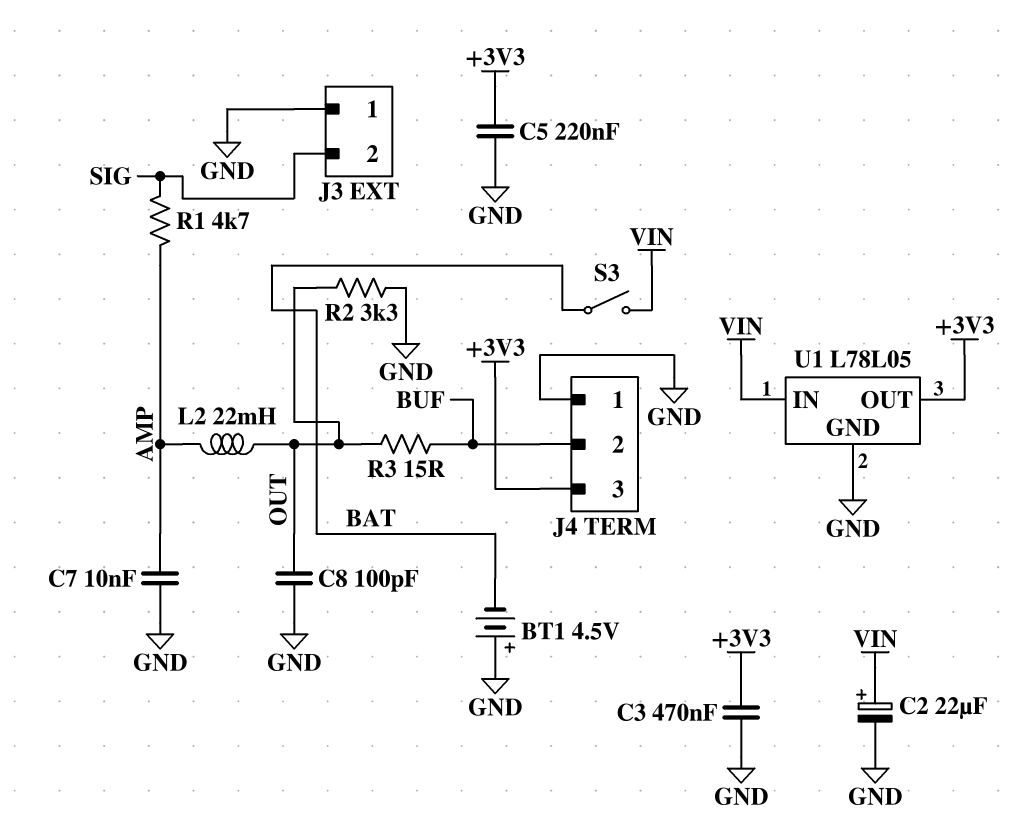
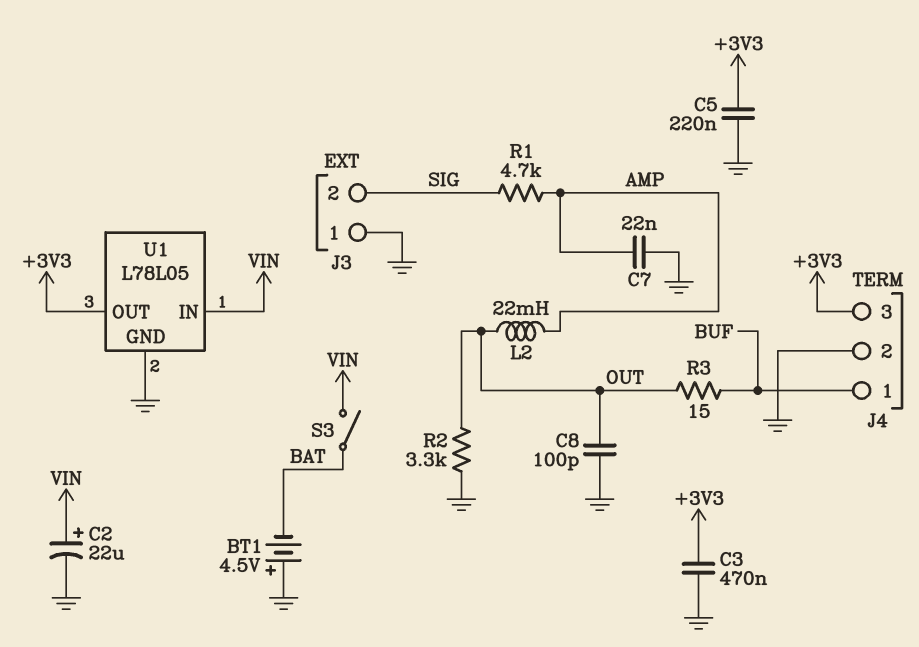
C7: 10nF (AMP, GND) -> 22nF (AMP, GND)
J4 pin 1: GND -> BUF
J4 pin 2: BUF -> GND

